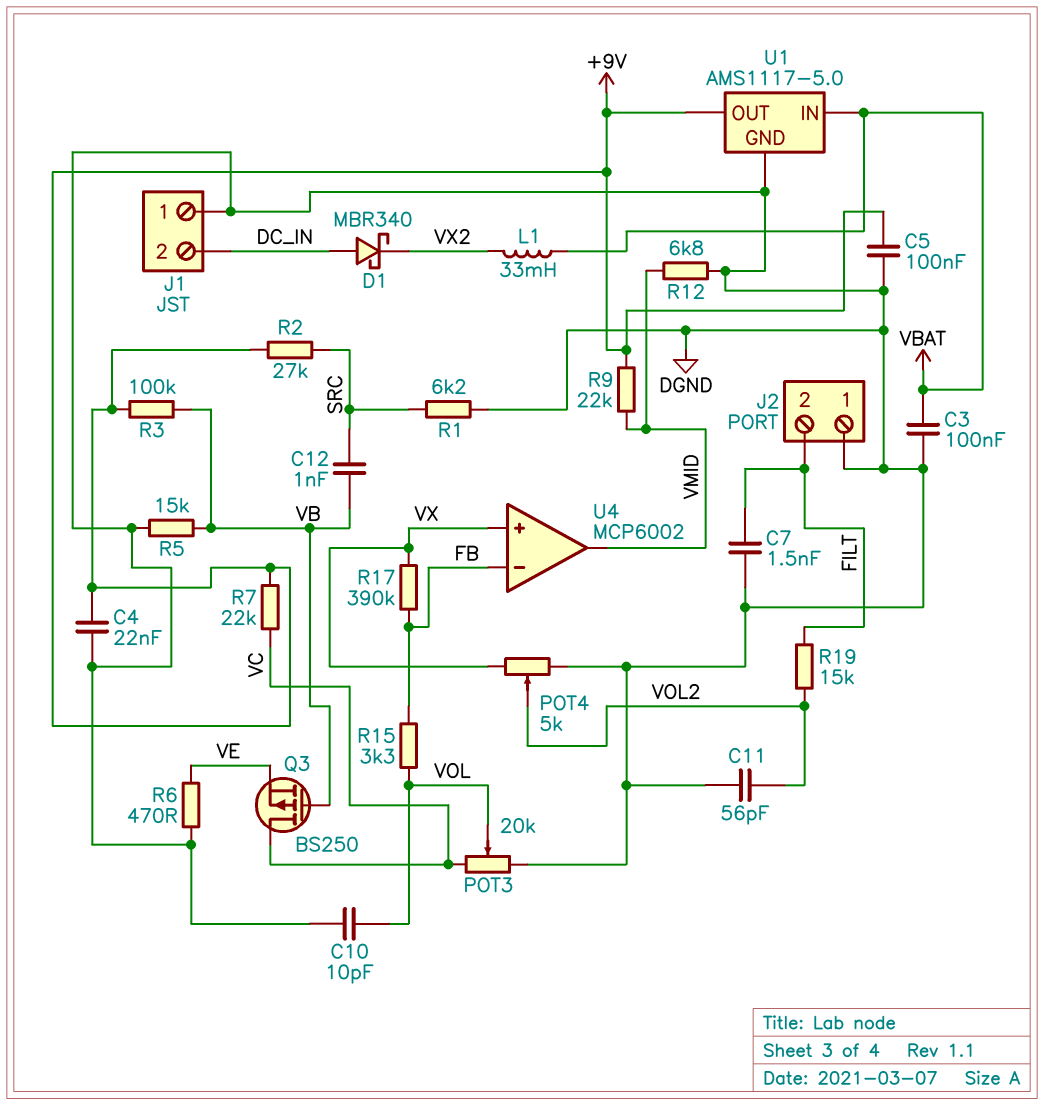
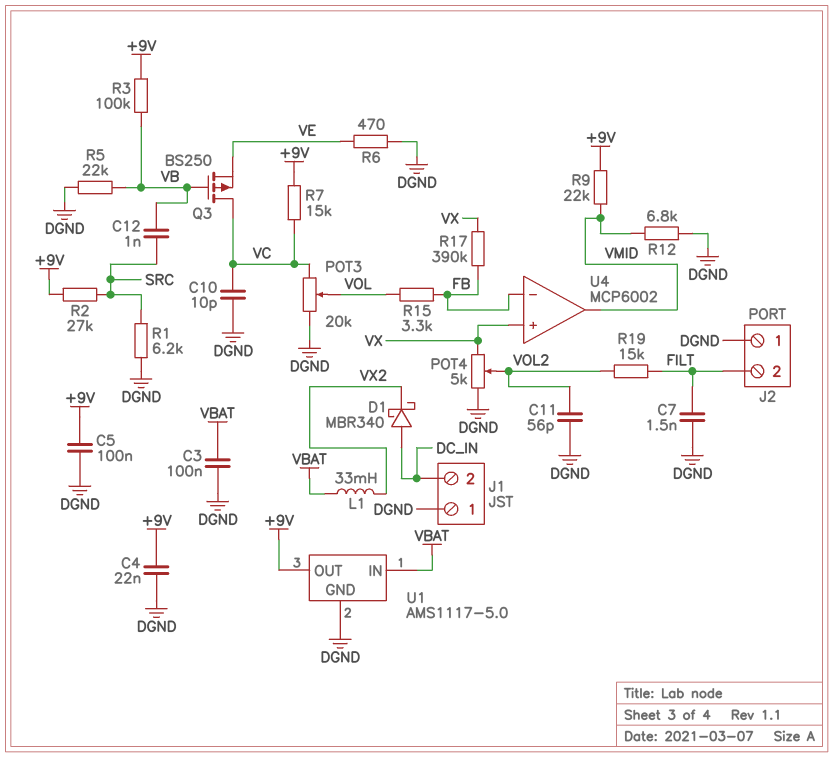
C10: 10pF (DGND, VOL) -> 10pF (DGND, VC)
R5: 15k (DGND, VB) -> 22k (DGND, VB)
R7: 22k (+9V, VC) -> 15k (+9V, VC)

